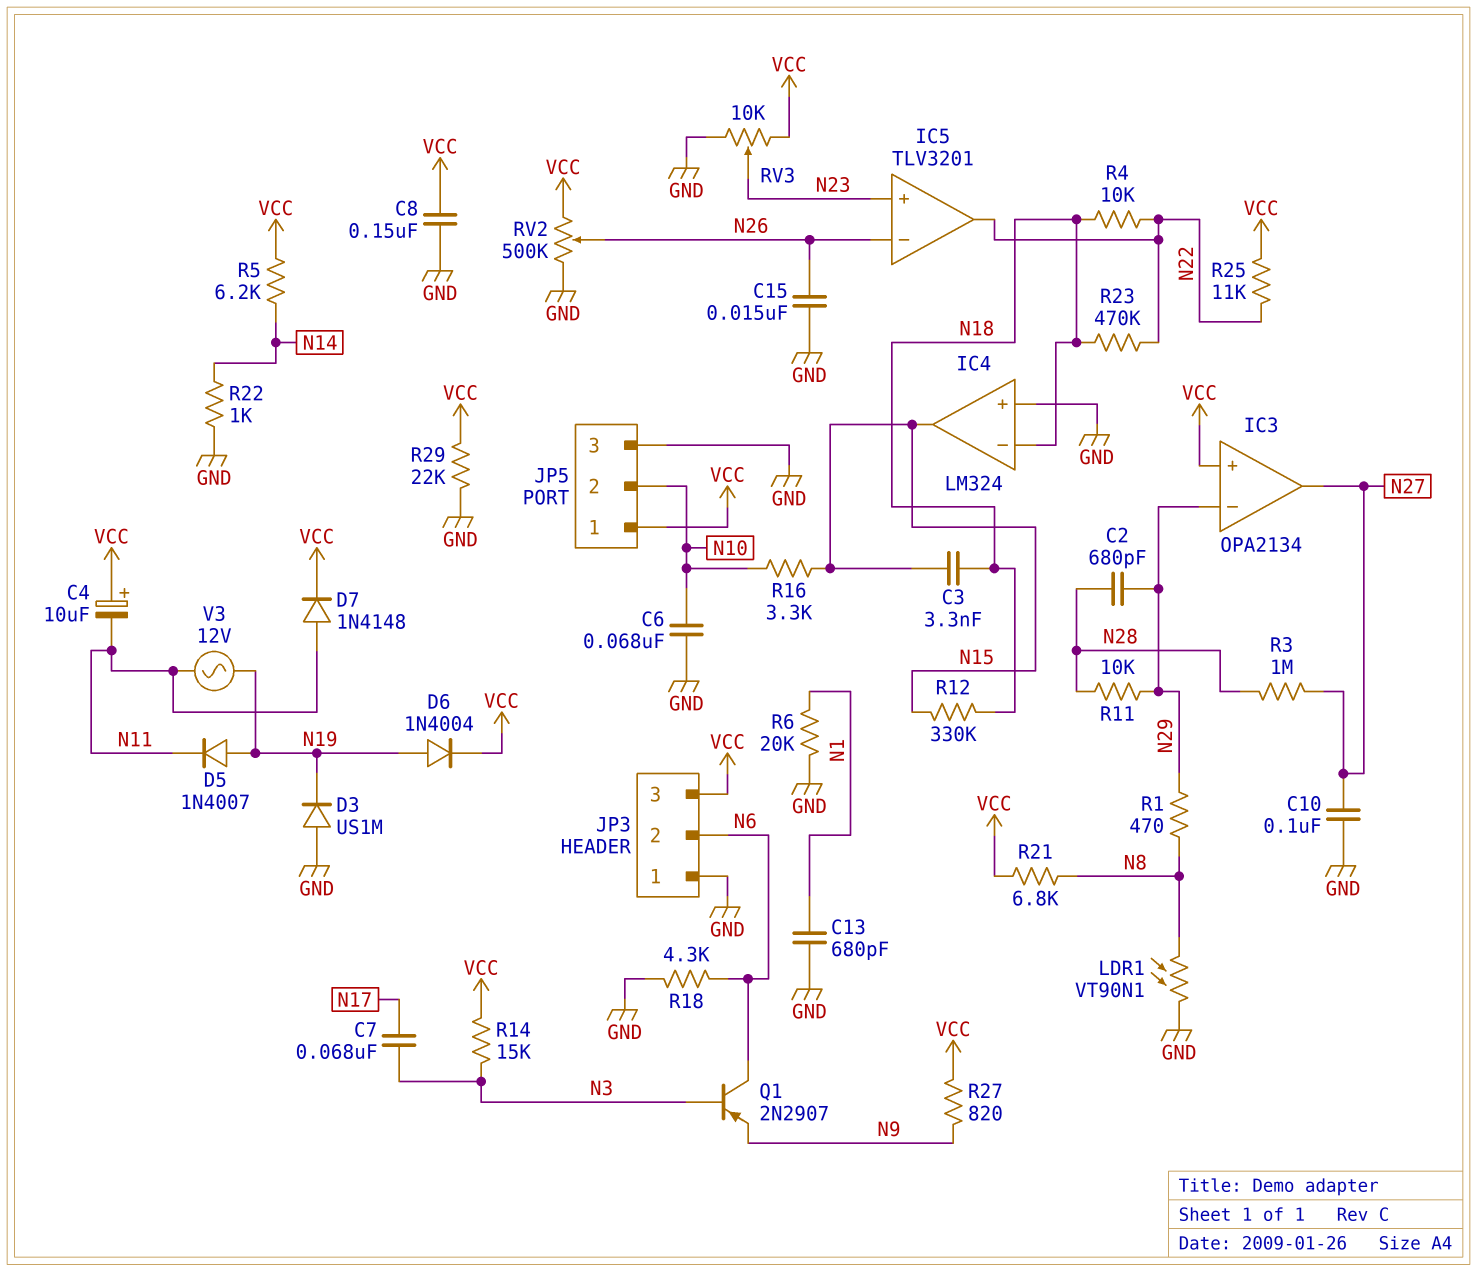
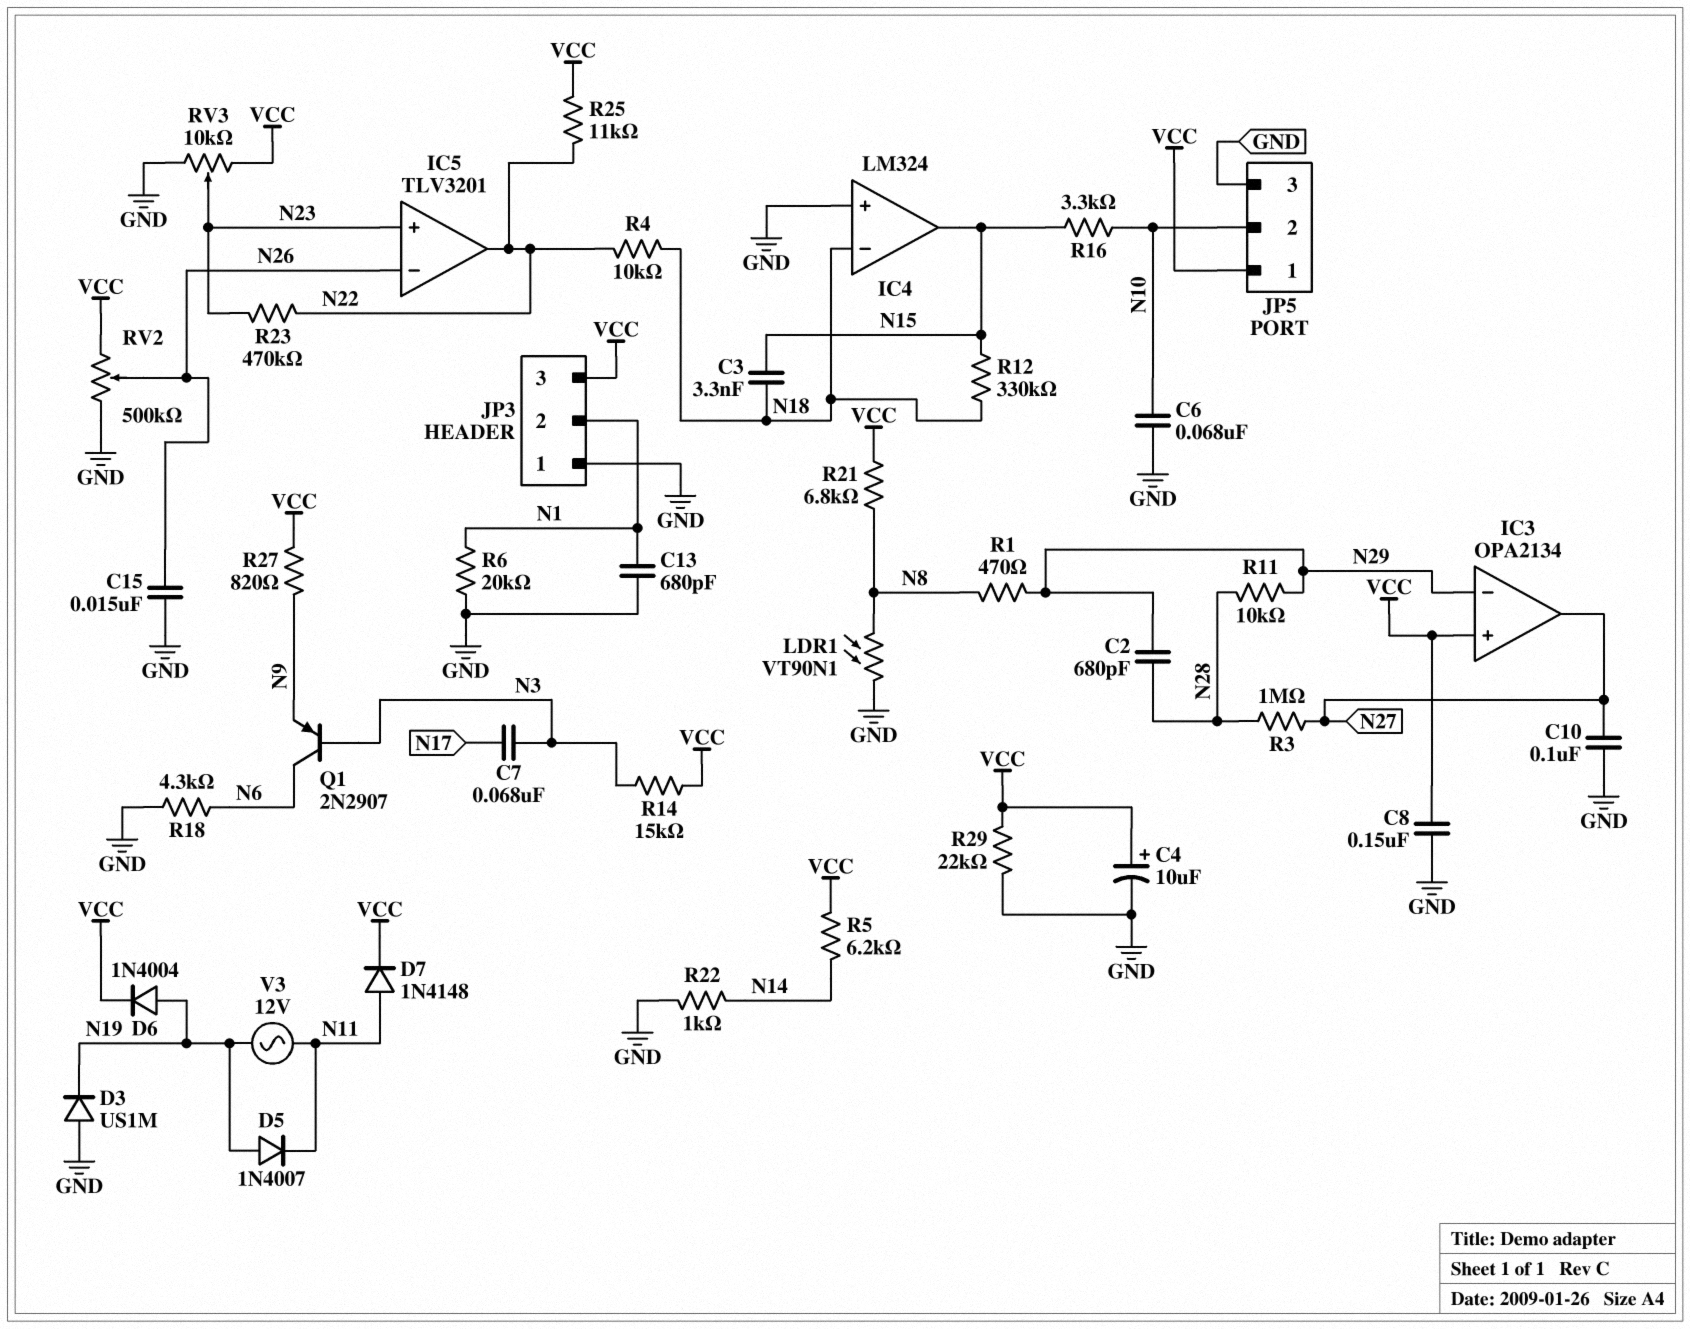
C4: 10uF (plus VCC, minus N11) -> 10uF (plus VCC, minus GND)
JP3 pin 2: N6 -> N1
R23: 470k (N18, N22) -> 470k (N22, N23)

